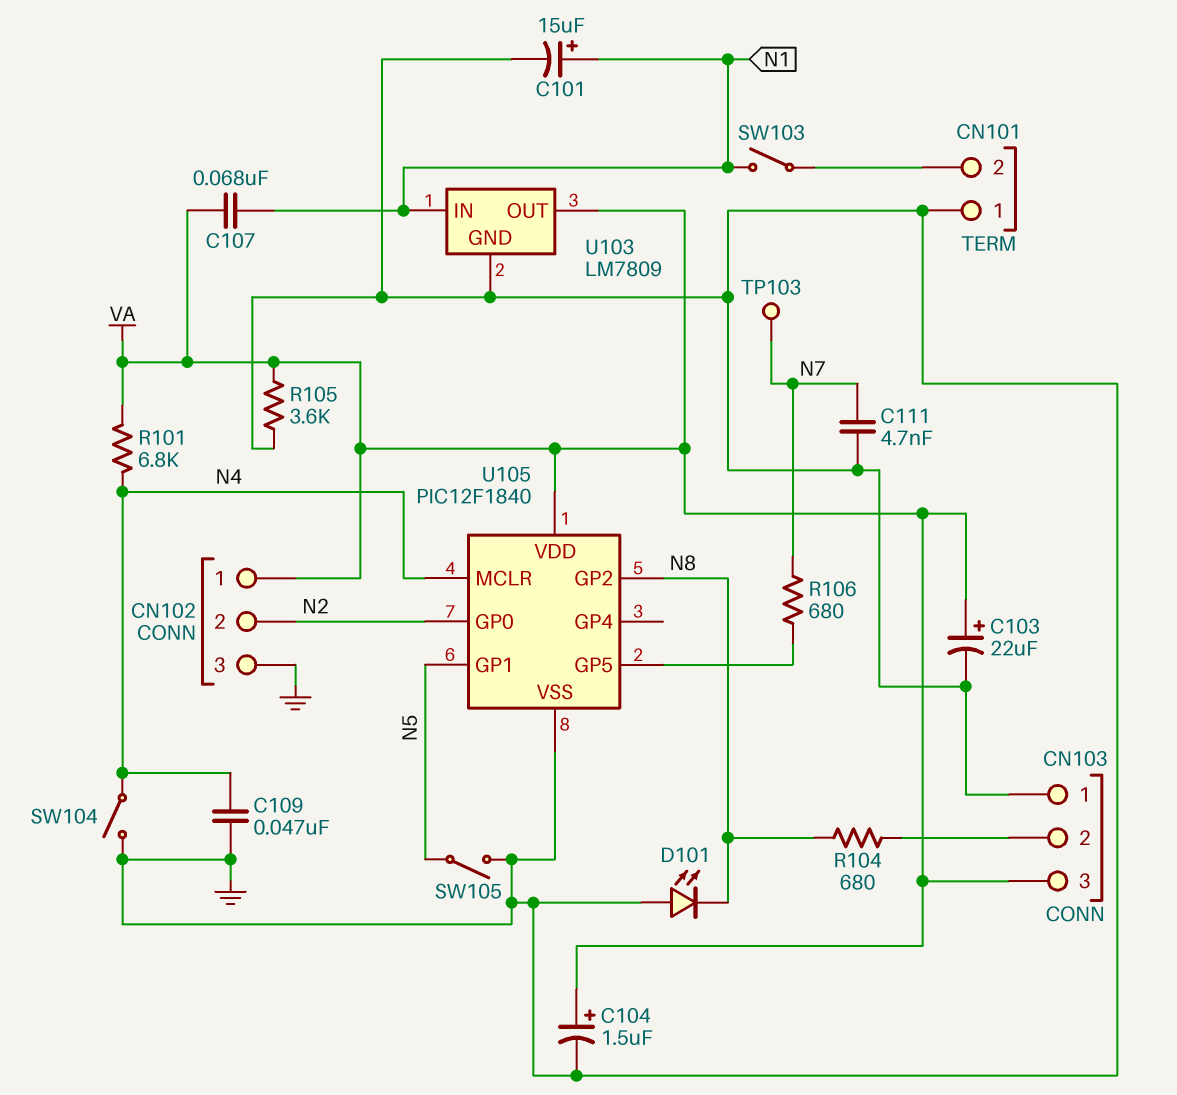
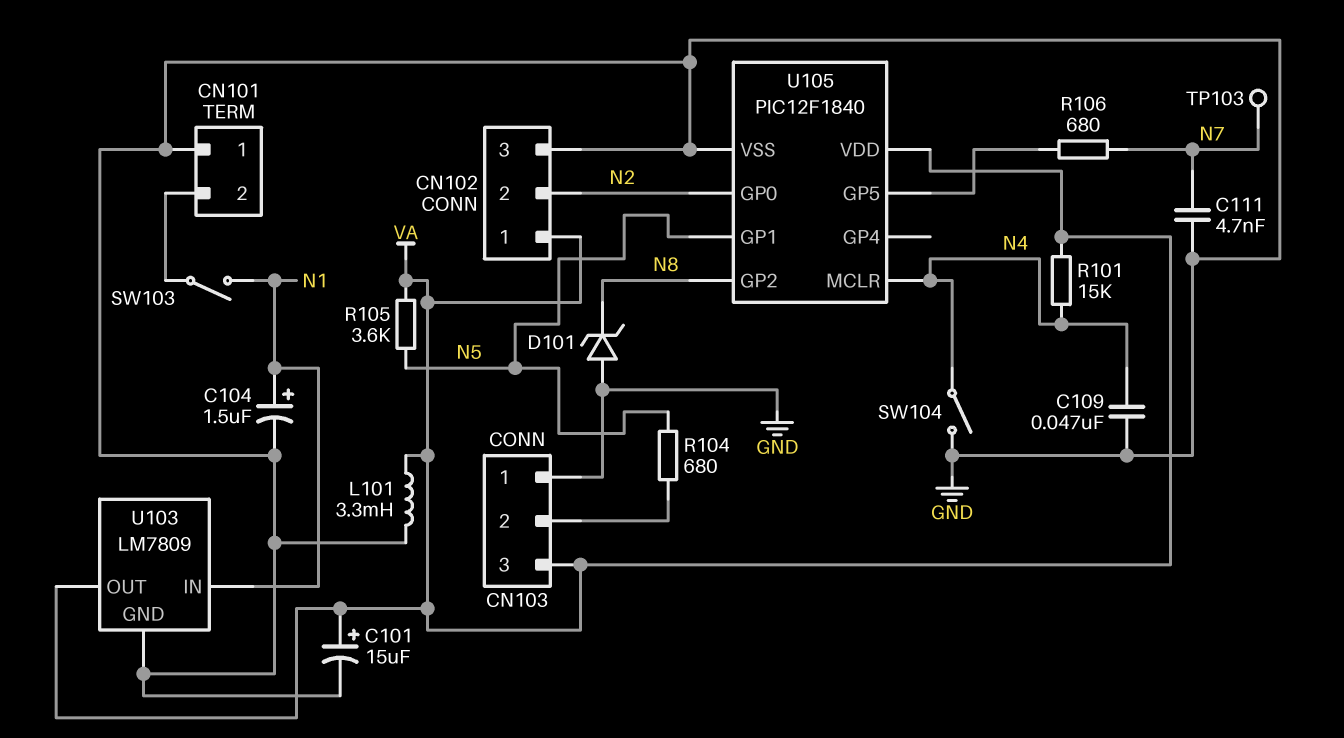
C101: 15uF (plus N1, minus GND) -> 15uF (plus VA, minus GND)
C103: 22uF (plus VA, minus GND) -> none
C104: 1.5uF (plus VA, minus GND) -> 1.5uF (plus N1, minus GND)
C107: 68nF (N1, VA) -> none
D101: LED (A GND, K N8) -> zener (A GND, K N8)
L101: none -> 3.3mH (GND, VA)
R101: 6.8k (N4, VA) -> 15k (N4, VA)
R104: 680 (CN103/2, N8) -> 680 (CN103/2, N5)
R105: 3.6k (GND, VA) -> 3.6k (N5, VA)
SW105: switch (GND, N5) -> none

